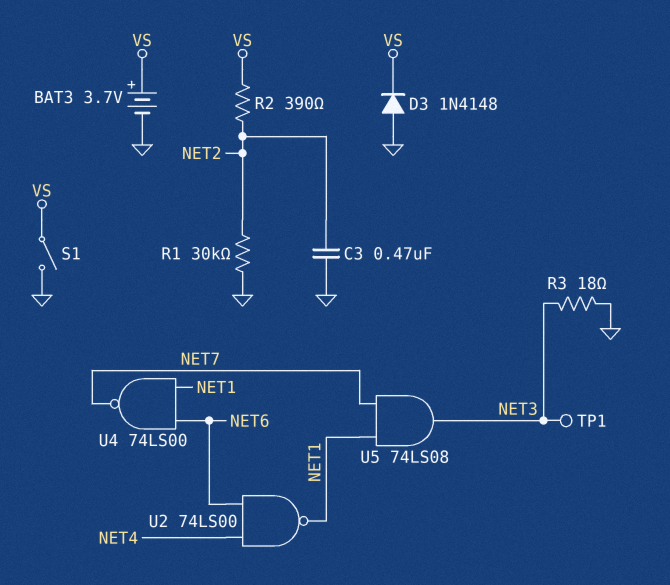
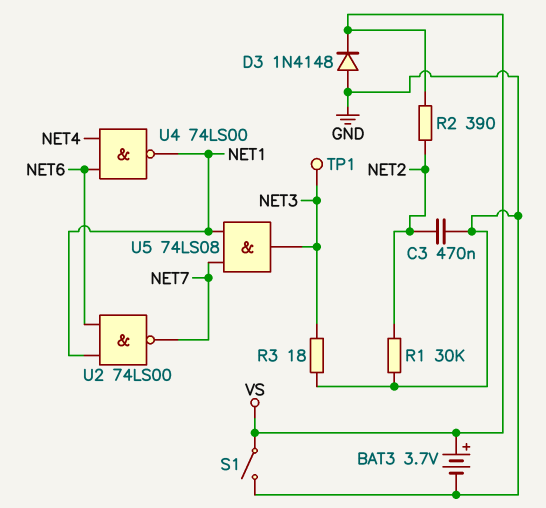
U2: NAND 74LS00 (in NET4, in NET6, out NET1) -> NAND 74LS00 (in NET1, in NET6, out NET7)
U4: NAND 74LS00 (in NET1, in NET6, out NET7) -> NAND 74LS00 (in NET4, in NET6, out NET1)

